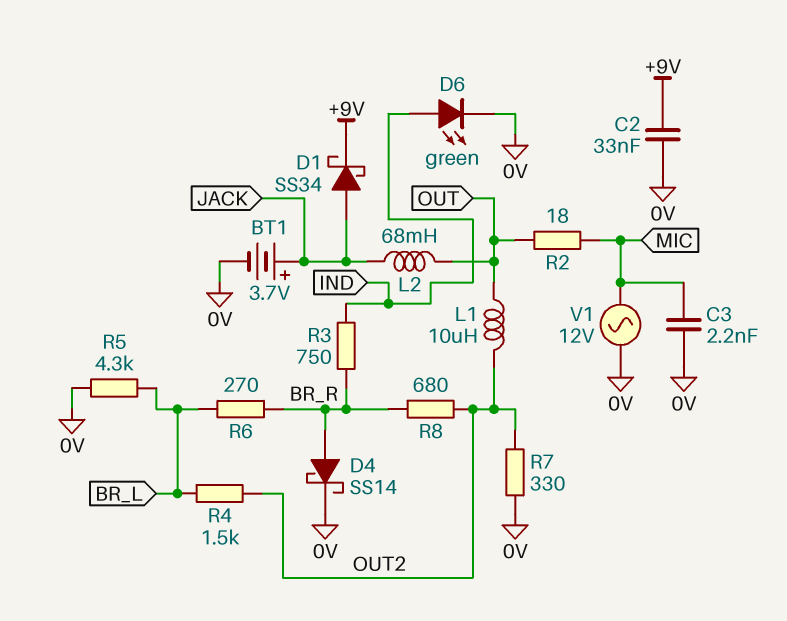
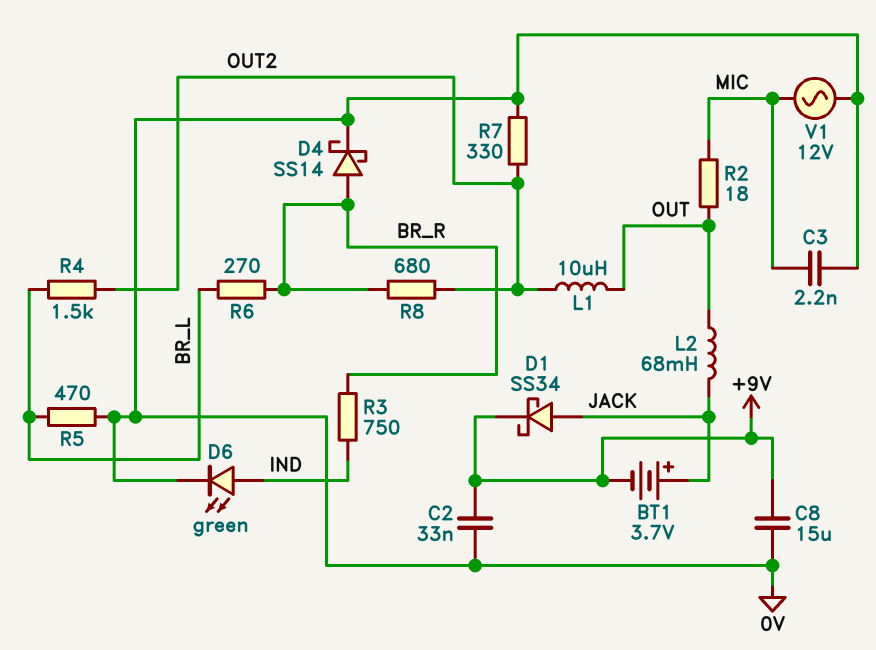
BT1: 3.7V (plus JACK, minus 0V) -> 3.7V (plus JACK, minus +9V)
C8: none -> 15uF (+9V, 0V)
R5: 4.3k (0V, BR_L) -> 470 (0V, BR_L)

